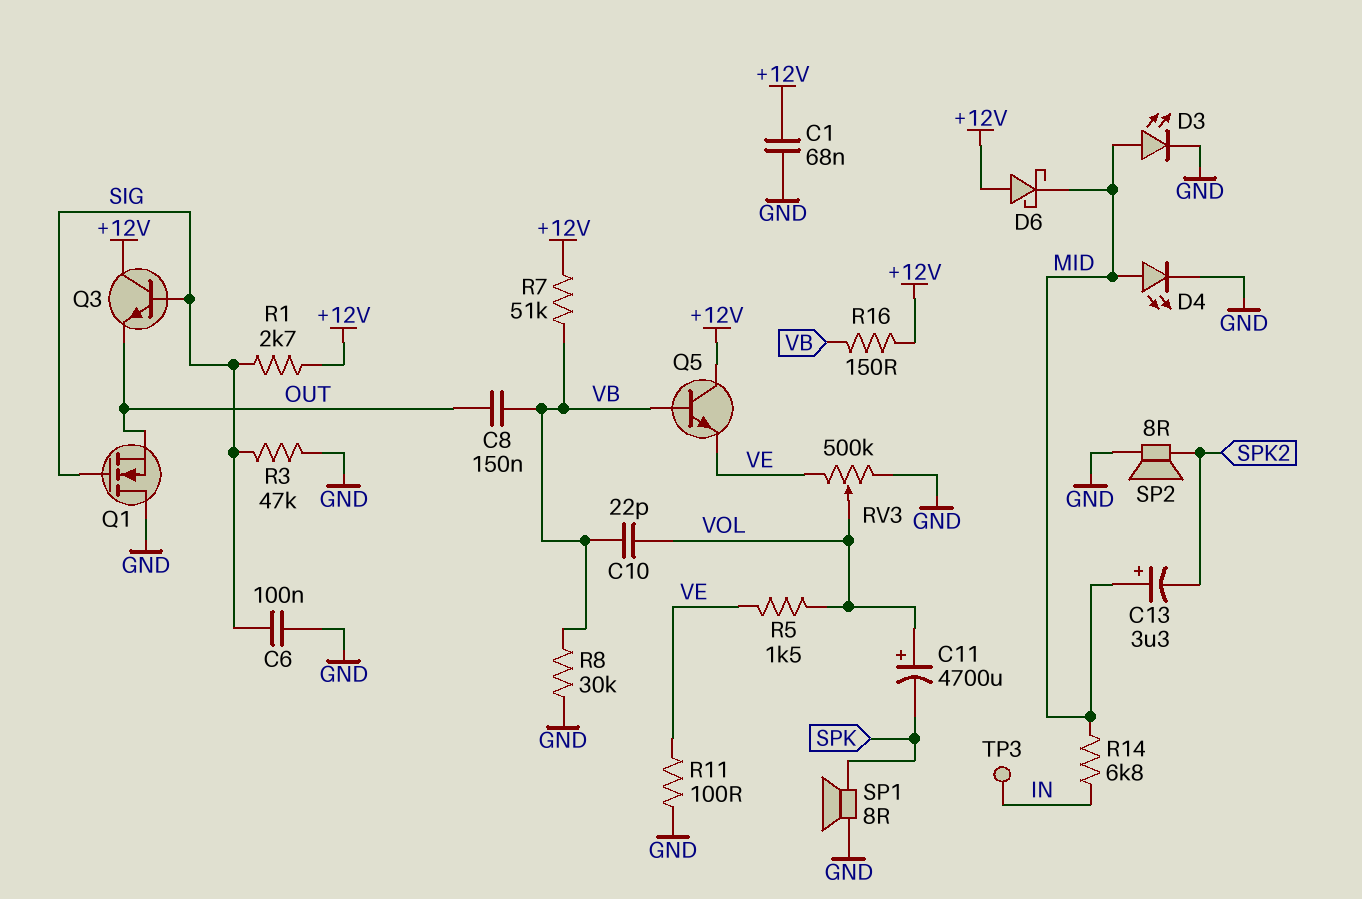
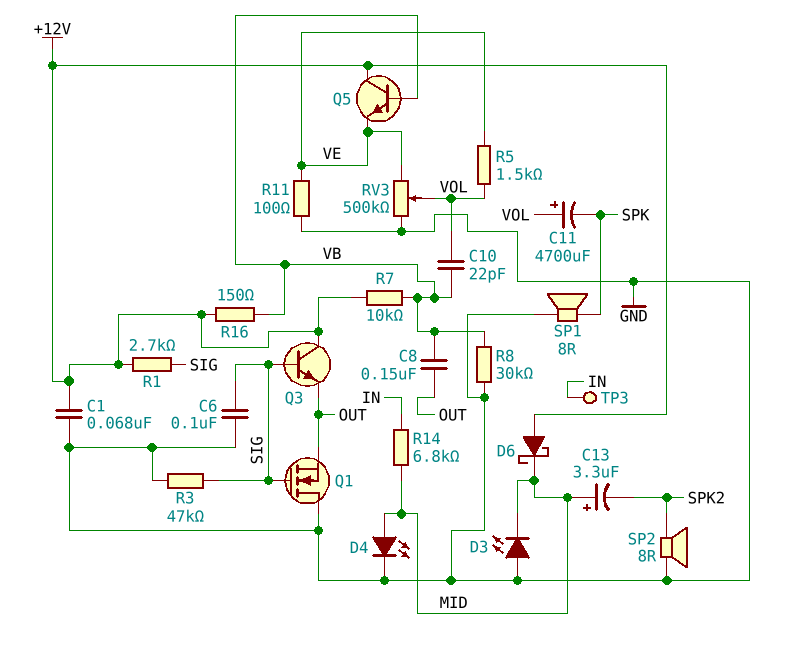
D3: LED (A MID, K GND) -> LED (A GND, K MID)
R7: 51k (+12V, VB) -> 10k (+12V, VB)

